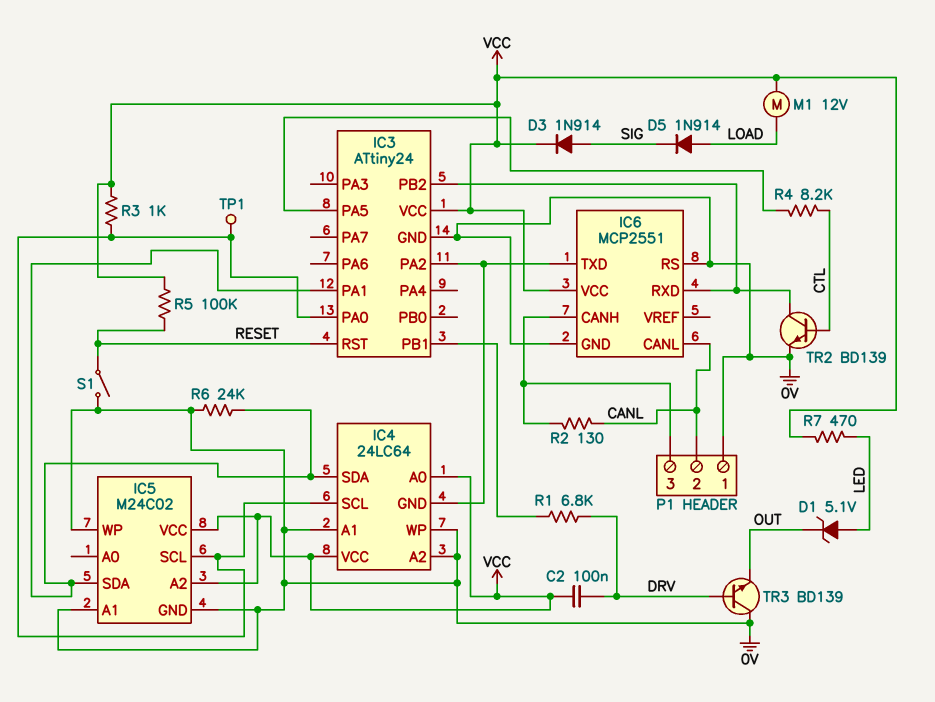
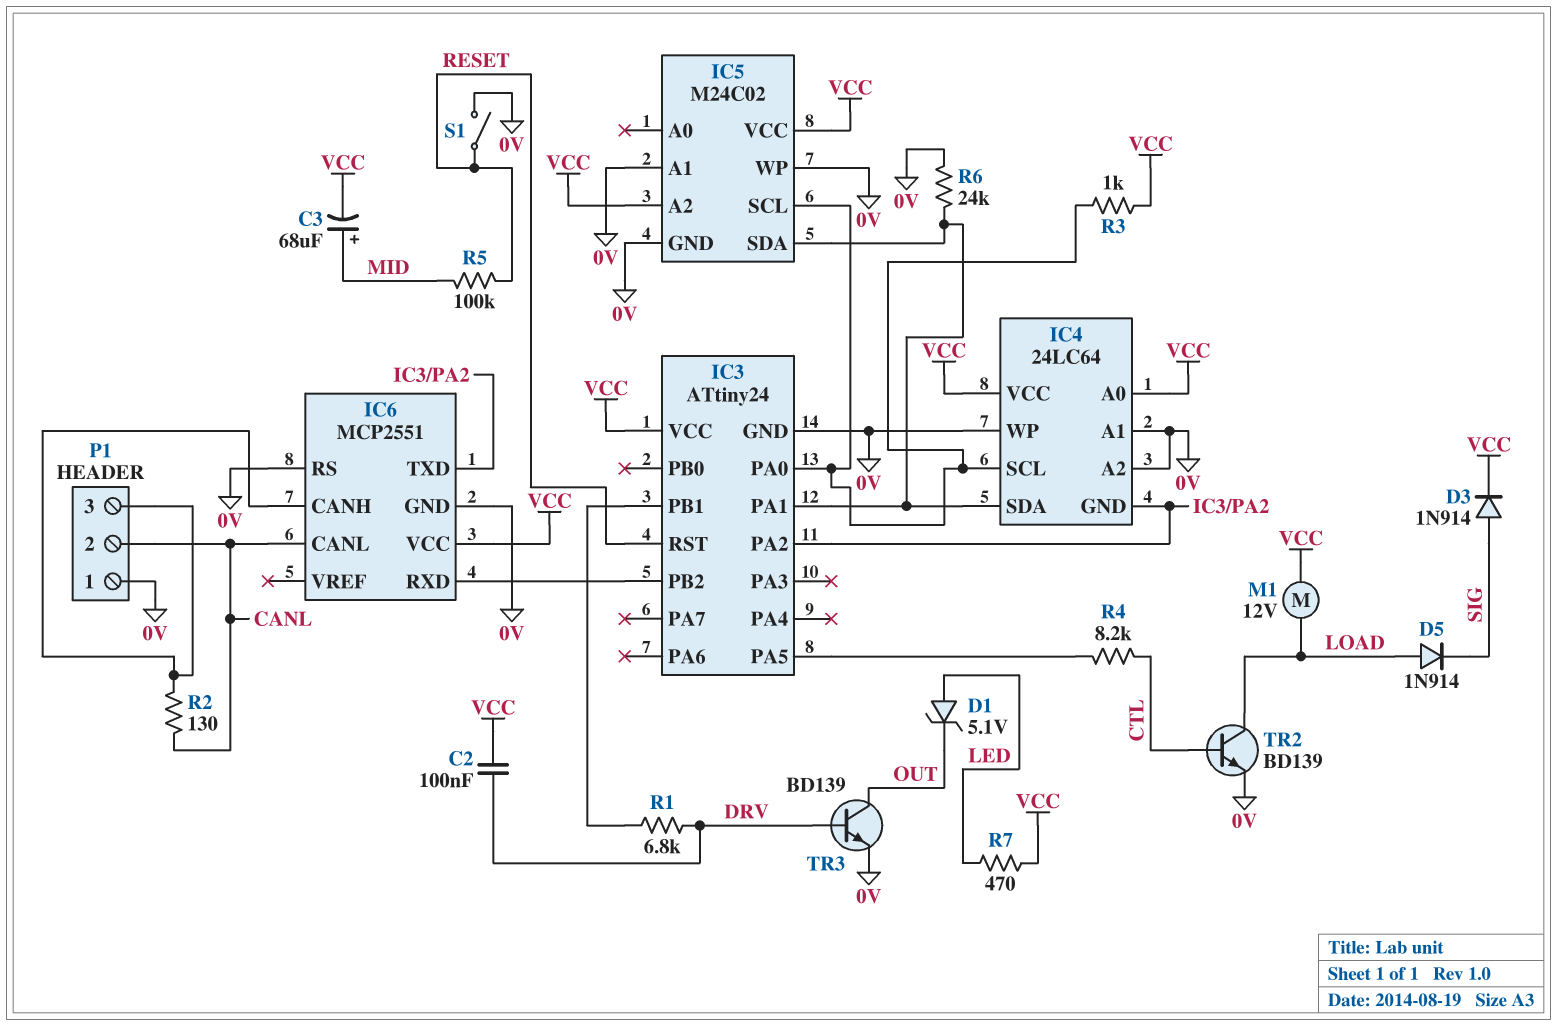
C3: none -> 68uF (plus MID, minus VCC)
R5: 100k (RESET, VCC) -> 100k (MID, RESET)
TP1: test point (IC3/PA0) -> none
TR2: NPN BD139 (B CTL, C IC3/PB2, E 0V) -> NPN BD139 (B CTL, C LOAD, E 0V)
TR3: NPN BD139 (B DRV, C 0V, E OUT) -> NPN BD139 (B DRV, C OUT, E 0V)

